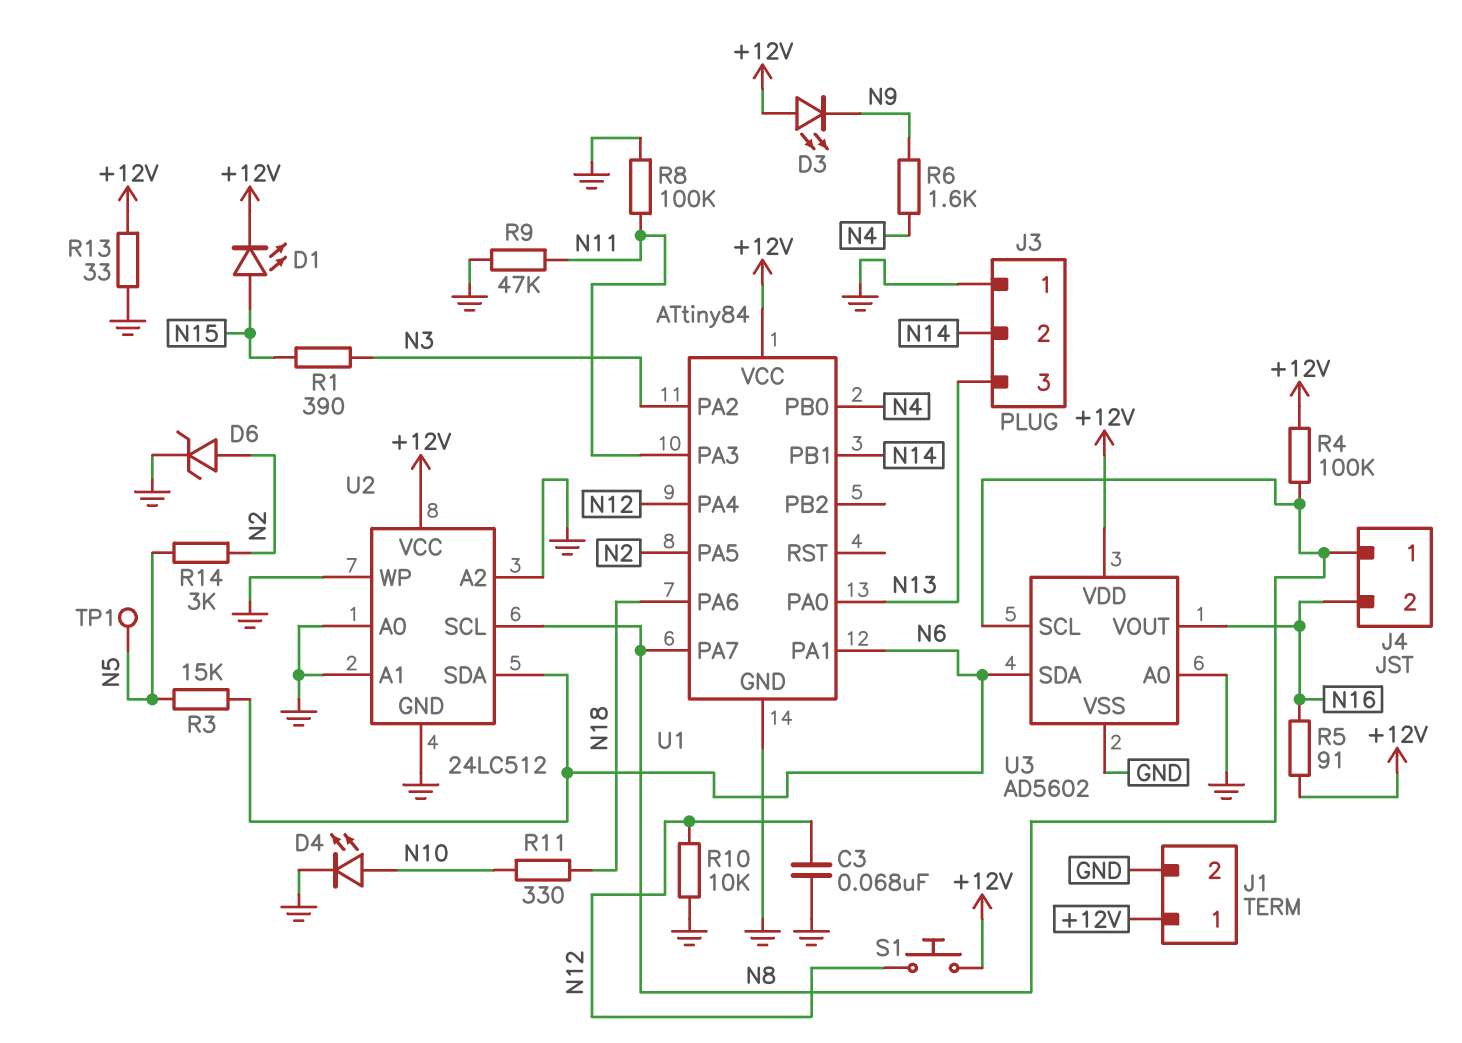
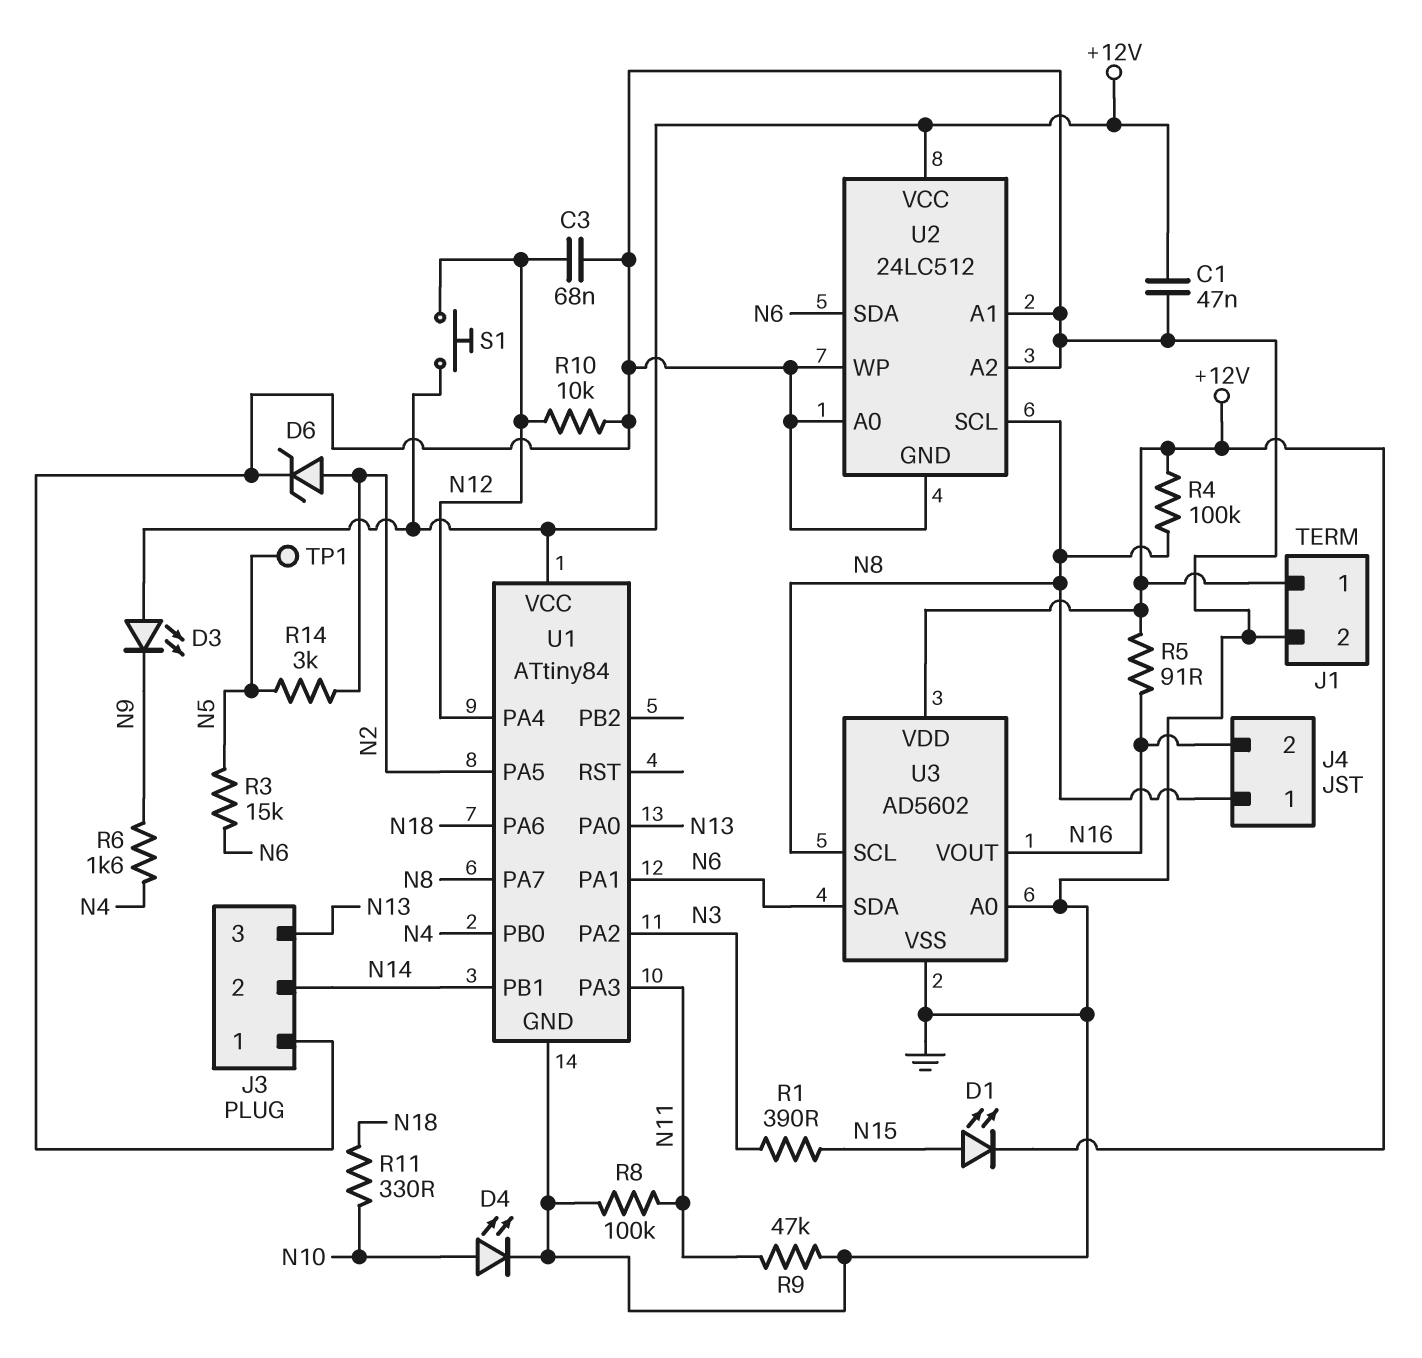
C1: none -> 47nF (+12V, GND)
R13: 33 (+12V, GND) -> none

